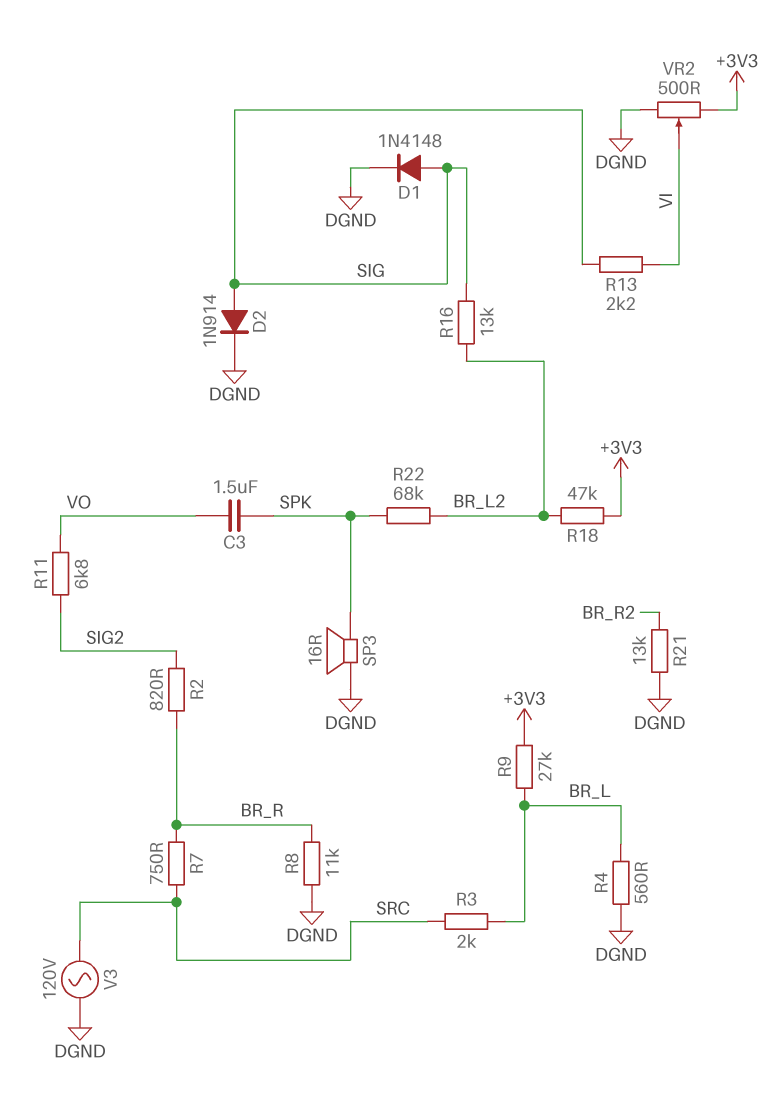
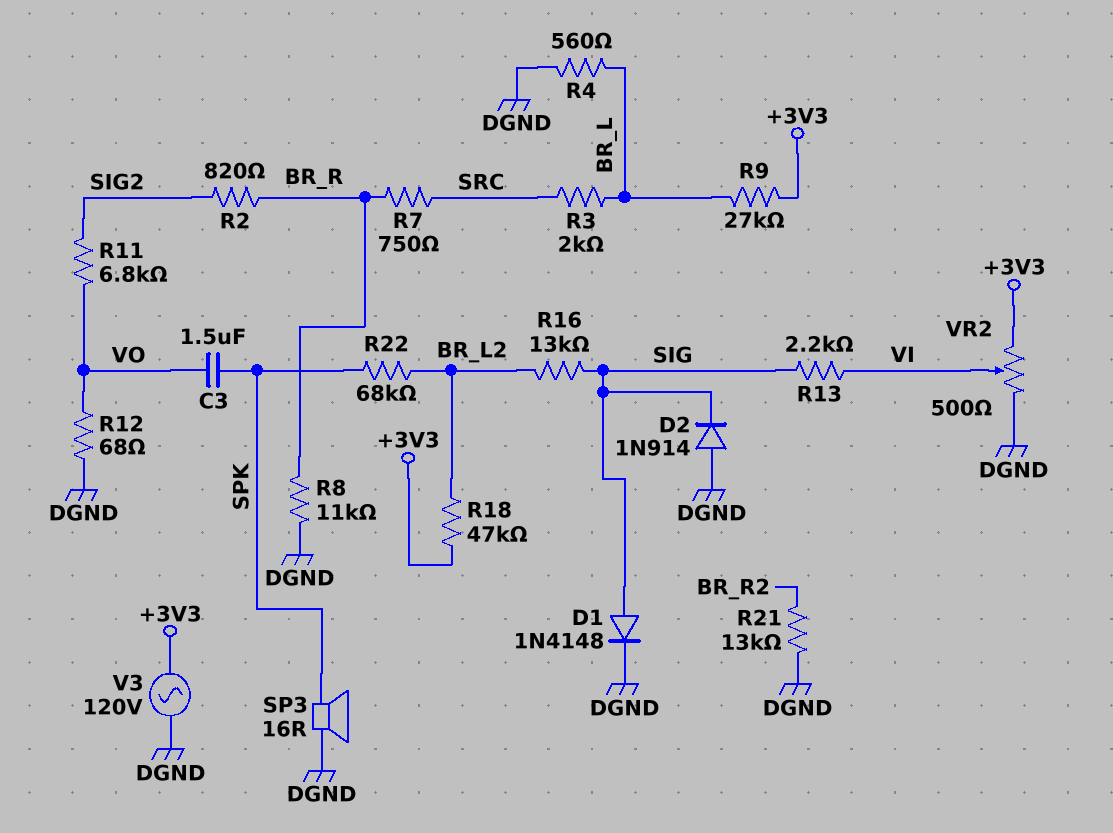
D2: diode 1N914 (A SIG, K DGND) -> diode 1N914 (A DGND, K SIG)
R12: none -> 68 (DGND, VO)
V3: AC 120V (DGND, SRC) -> AC 120V (+3V3, DGND)

